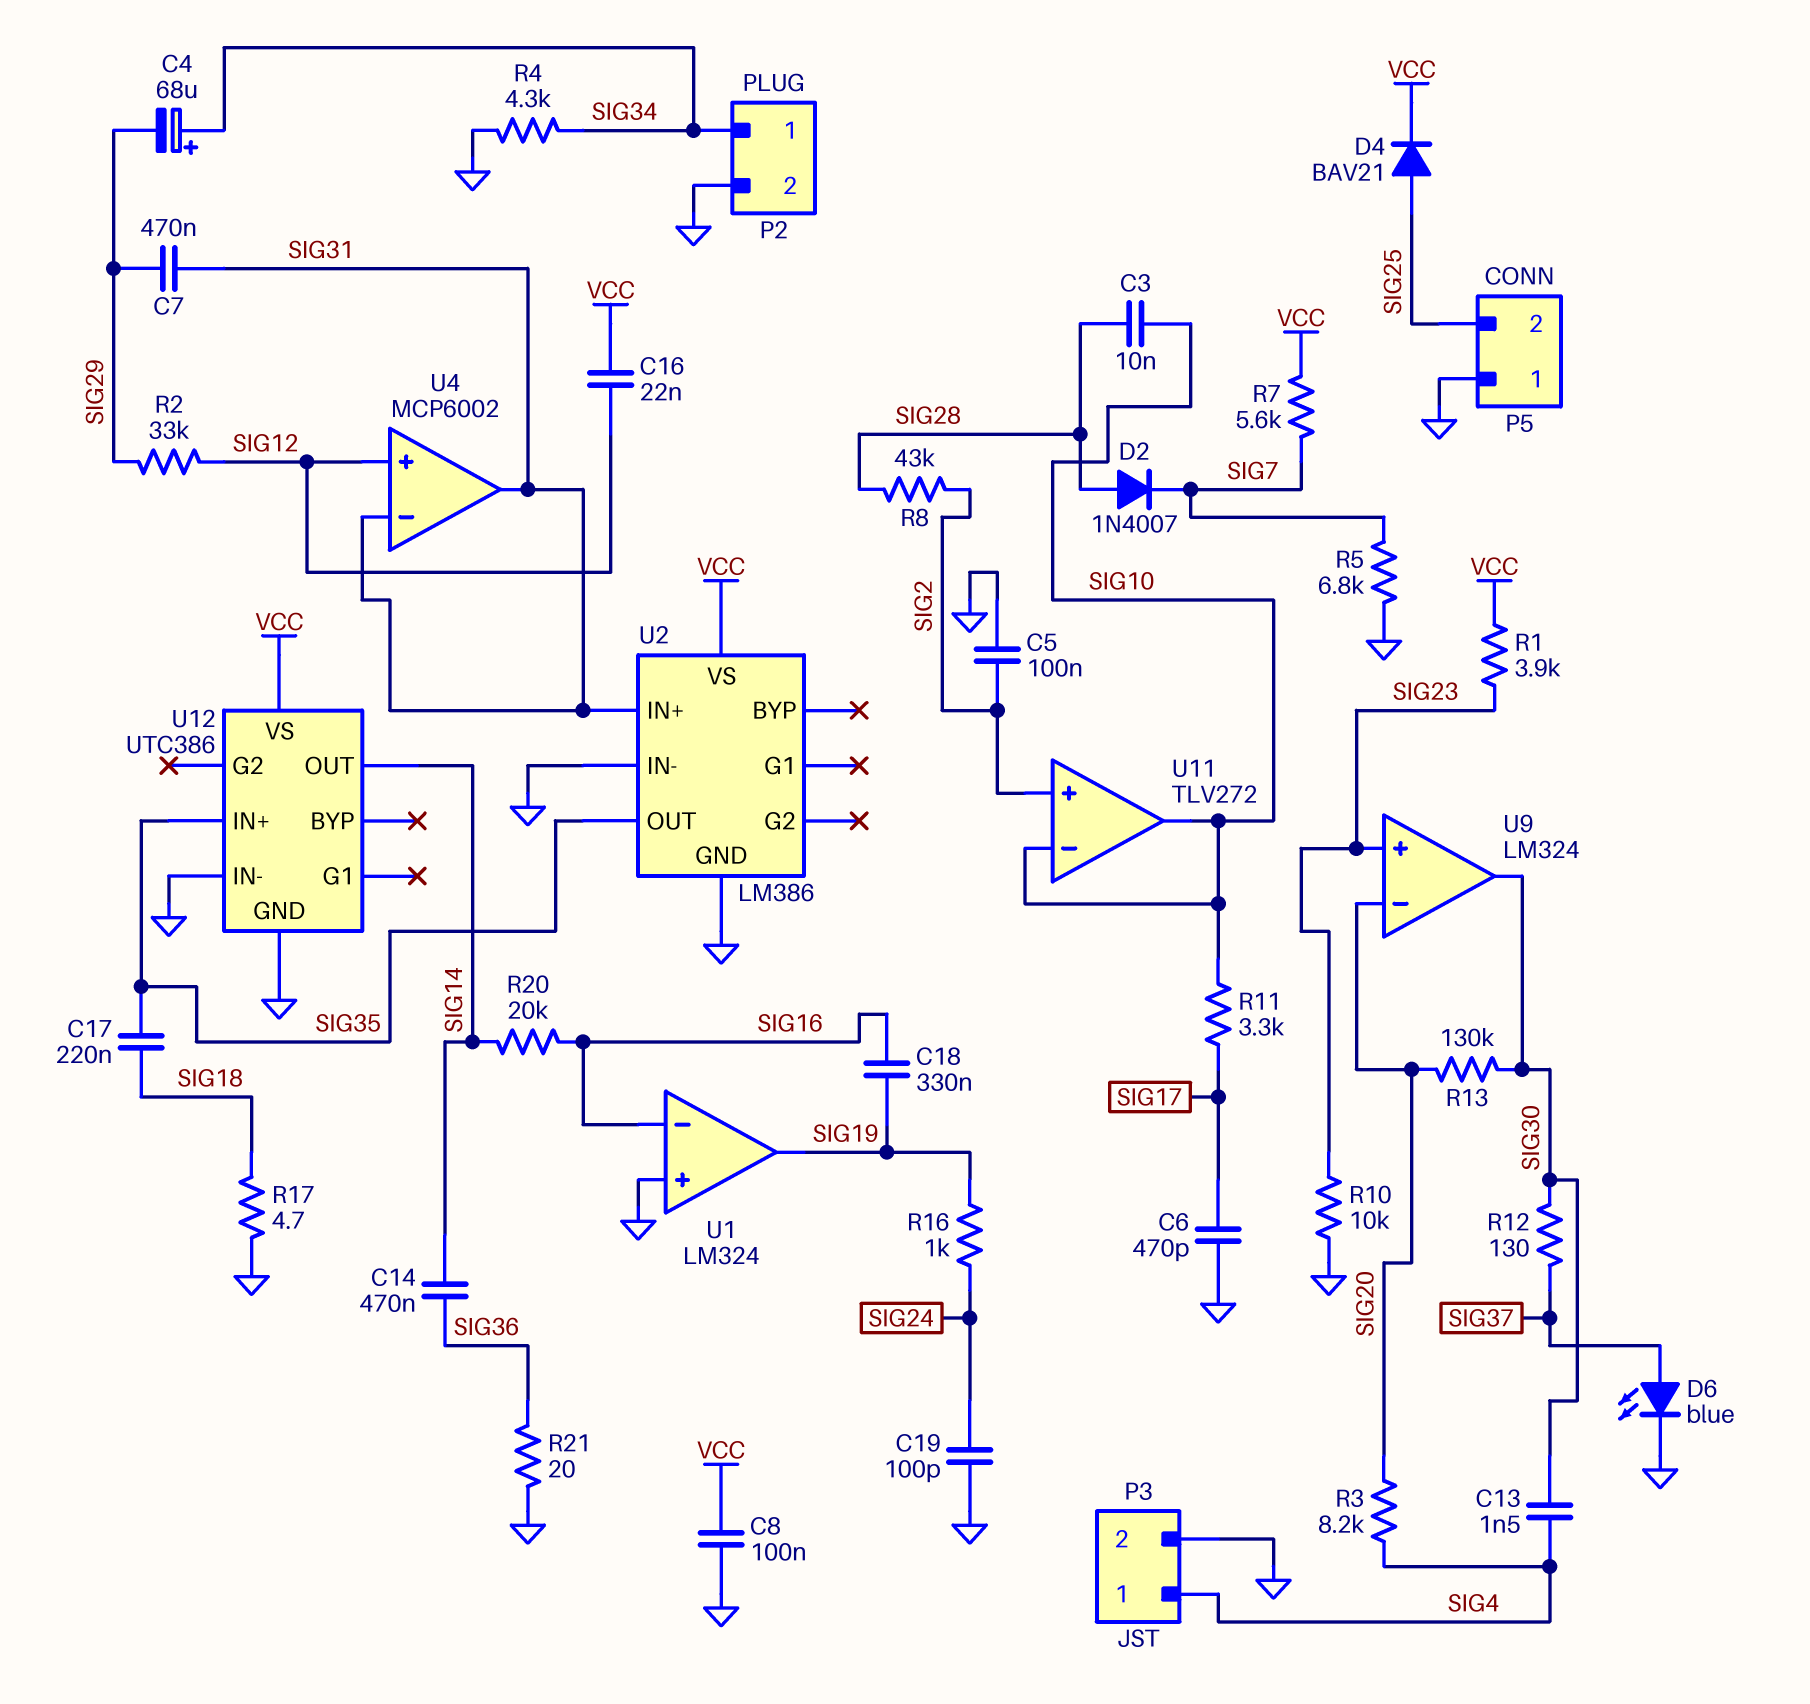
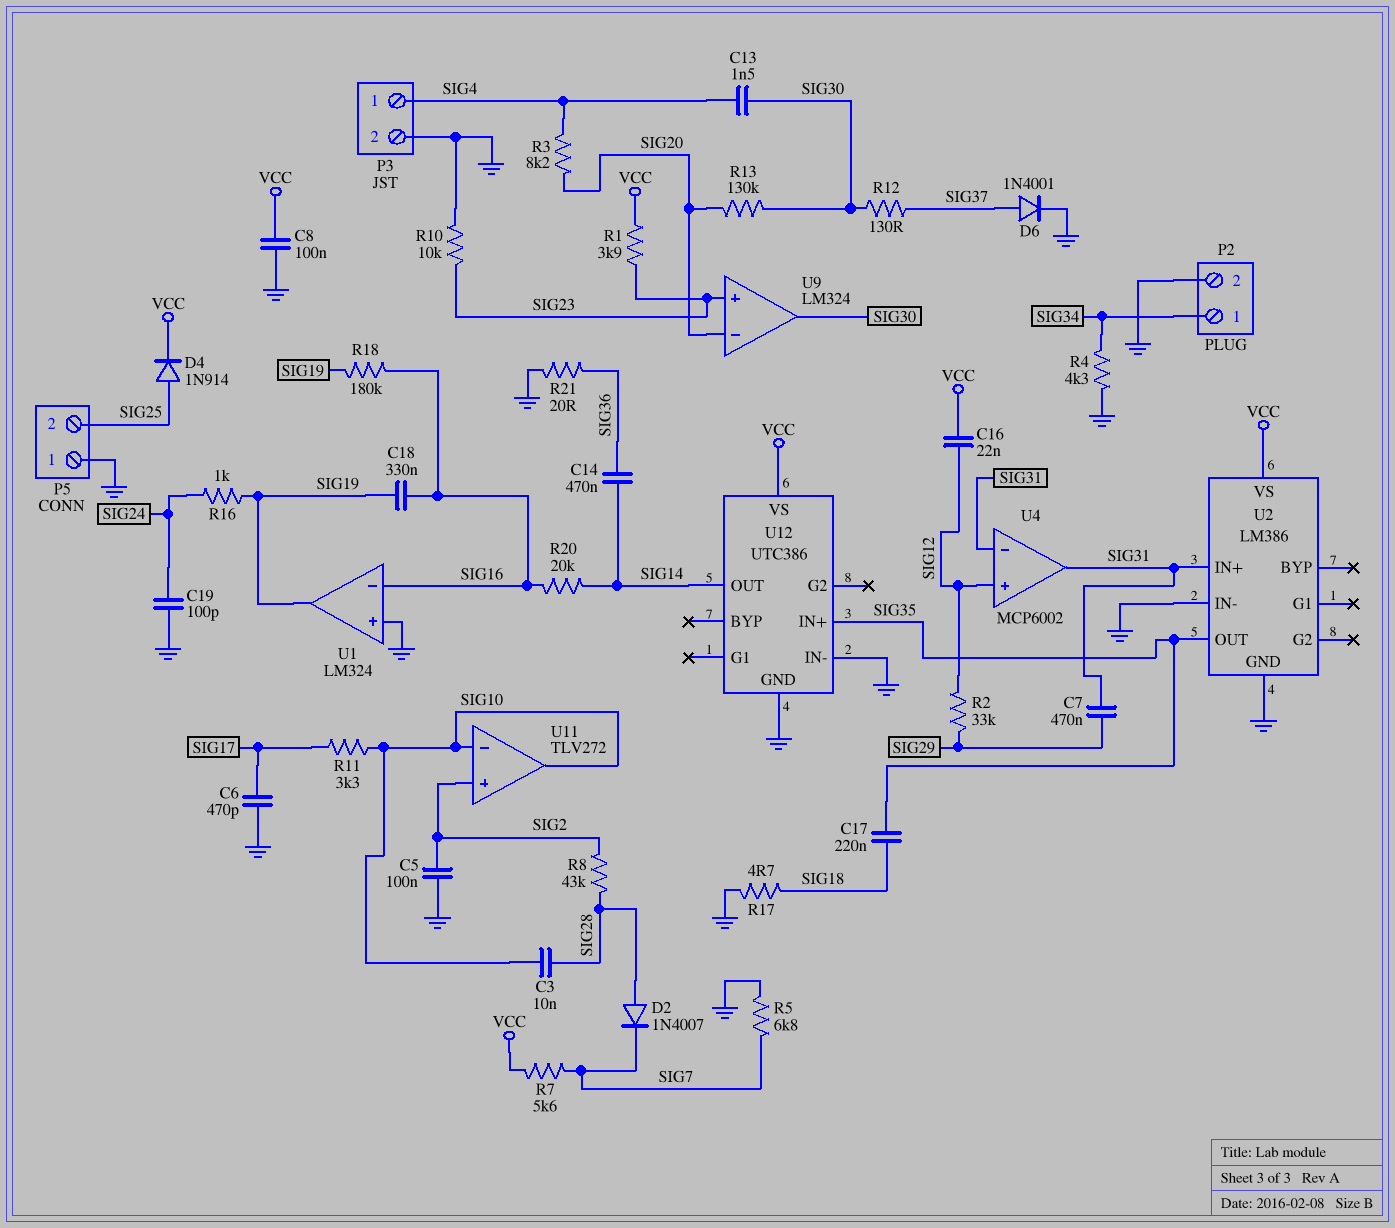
C4: 68uF (plus SIG34, minus SIG29) -> none
D4: diode BAV21 (A SIG25, K VCC) -> diode 1N914 (A SIG25, K VCC)
D6: LED blue (A SIG37, K GND) -> diode 1N4001 (A SIG37, K GND)
R18: none -> 180k (SIG16, SIG19)

